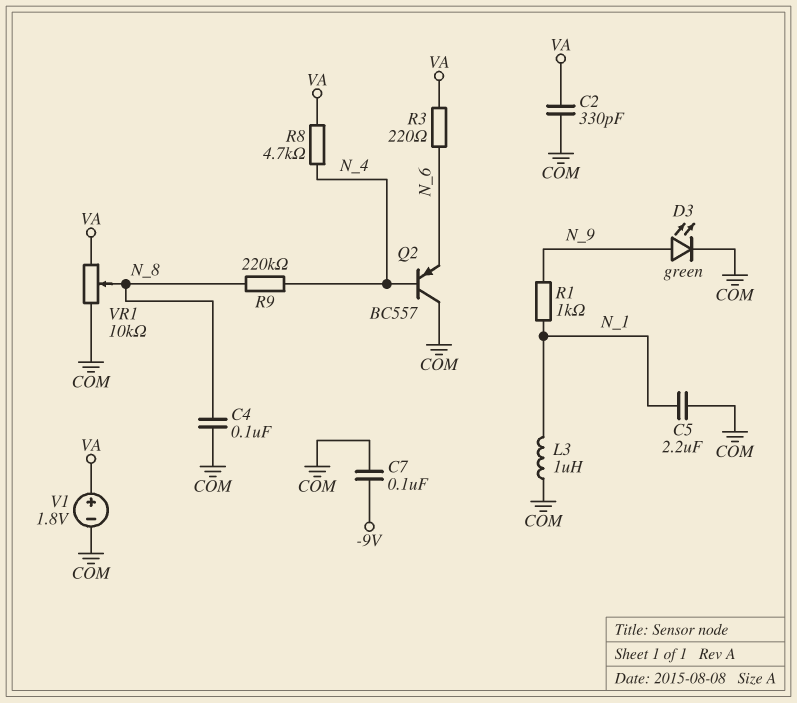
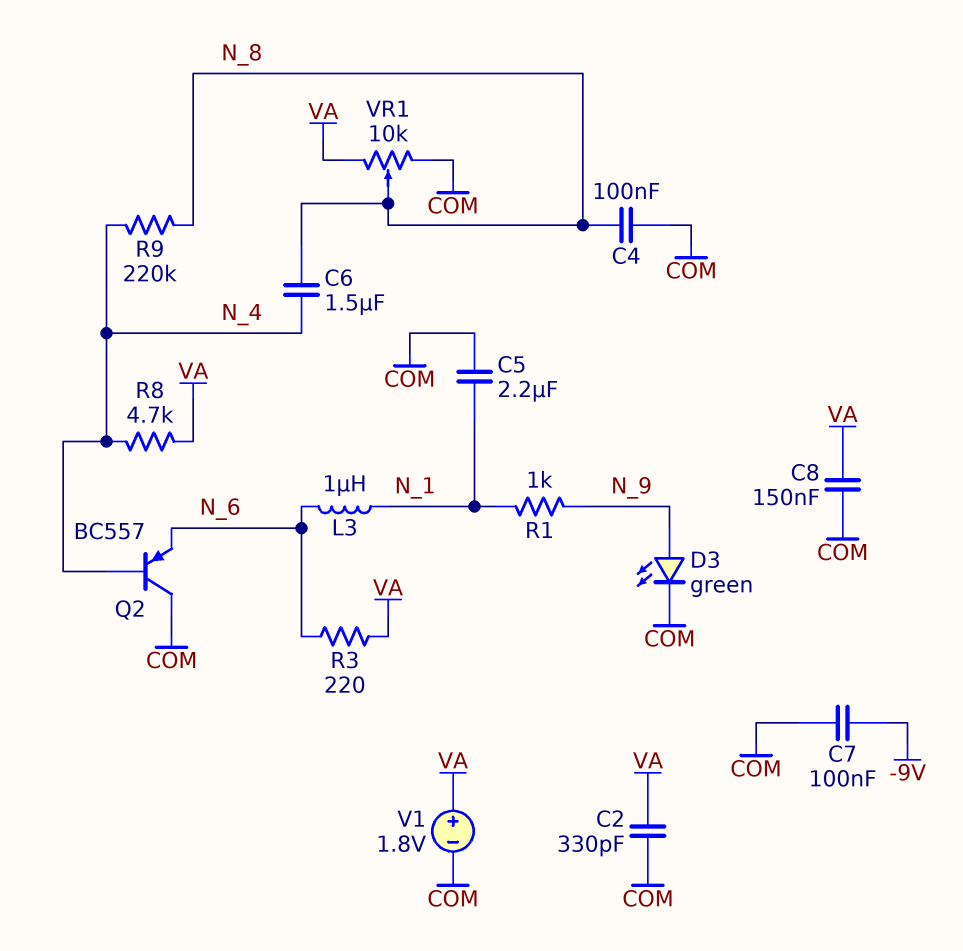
C6: none -> 1.5uF (N_4, N_8)
C8: none -> 150nF (COM, VA)
L3: 1uH (COM, N_1) -> 1uH (N_1, N_6)

